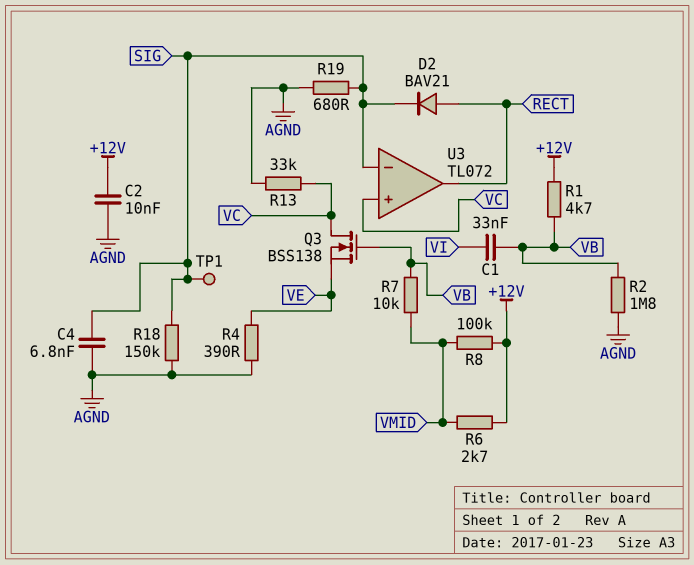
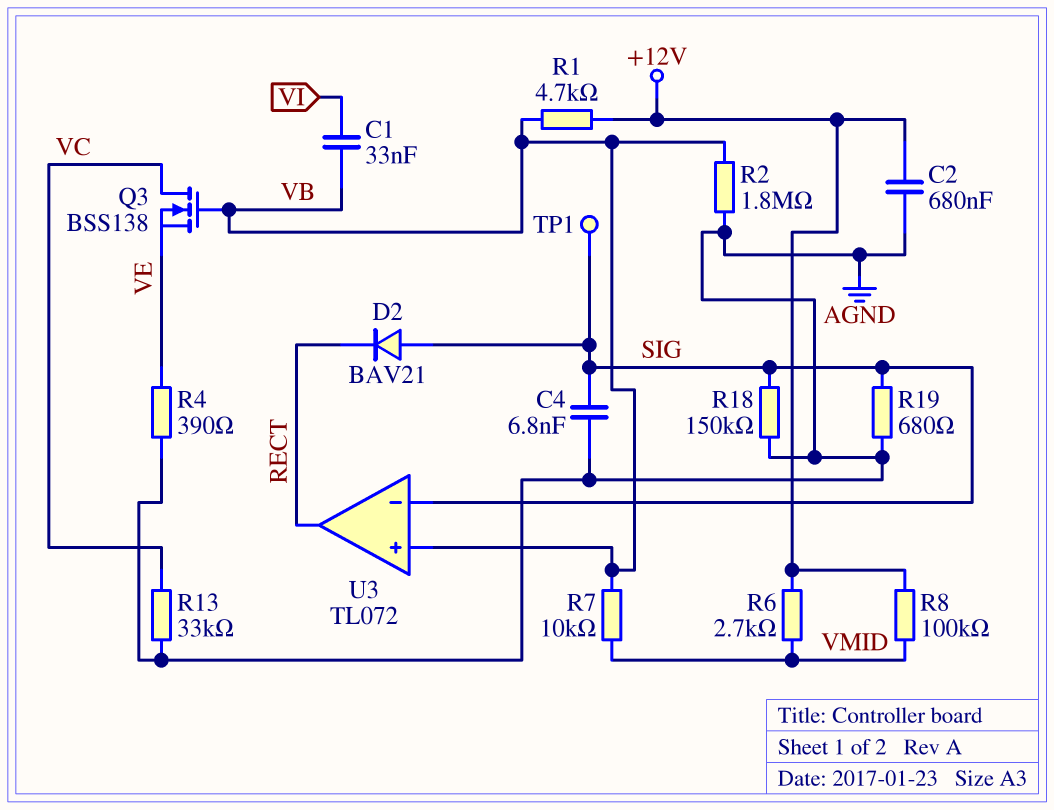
C2: 10nF (+12V, AGND) -> 680nF (+12V, AGND)
D2: diode BAV21 (A RECT, K SIG) -> diode BAV21 (A SIG, K RECT)
U3 pin in+: VC -> VB

